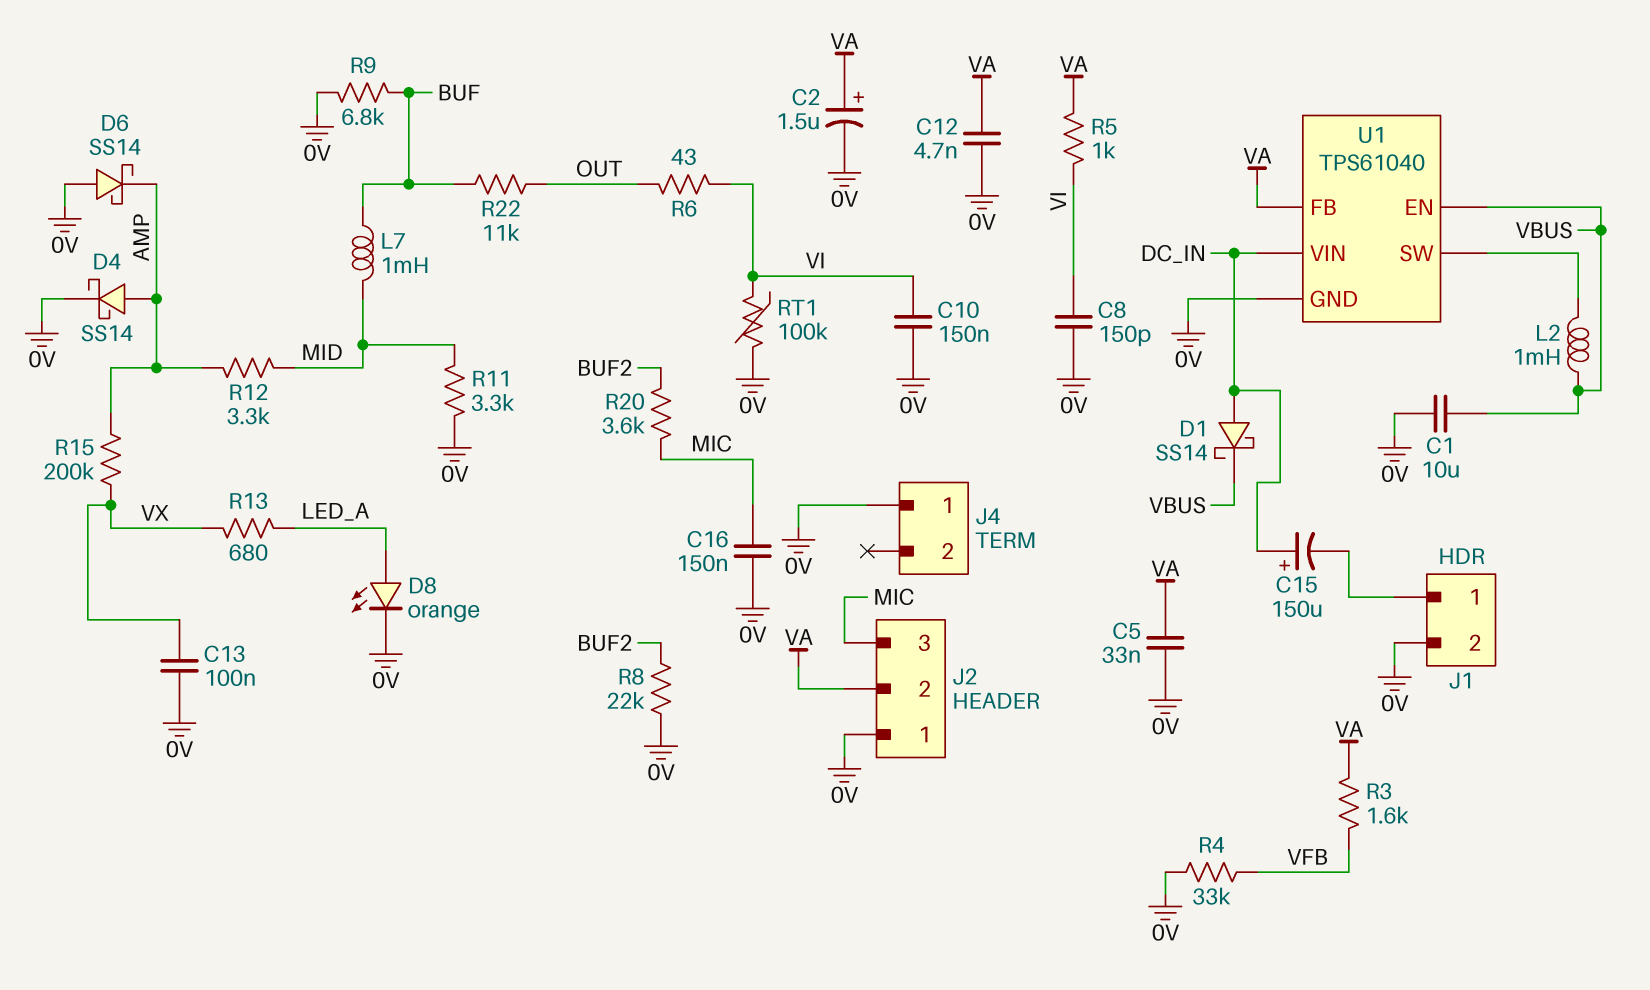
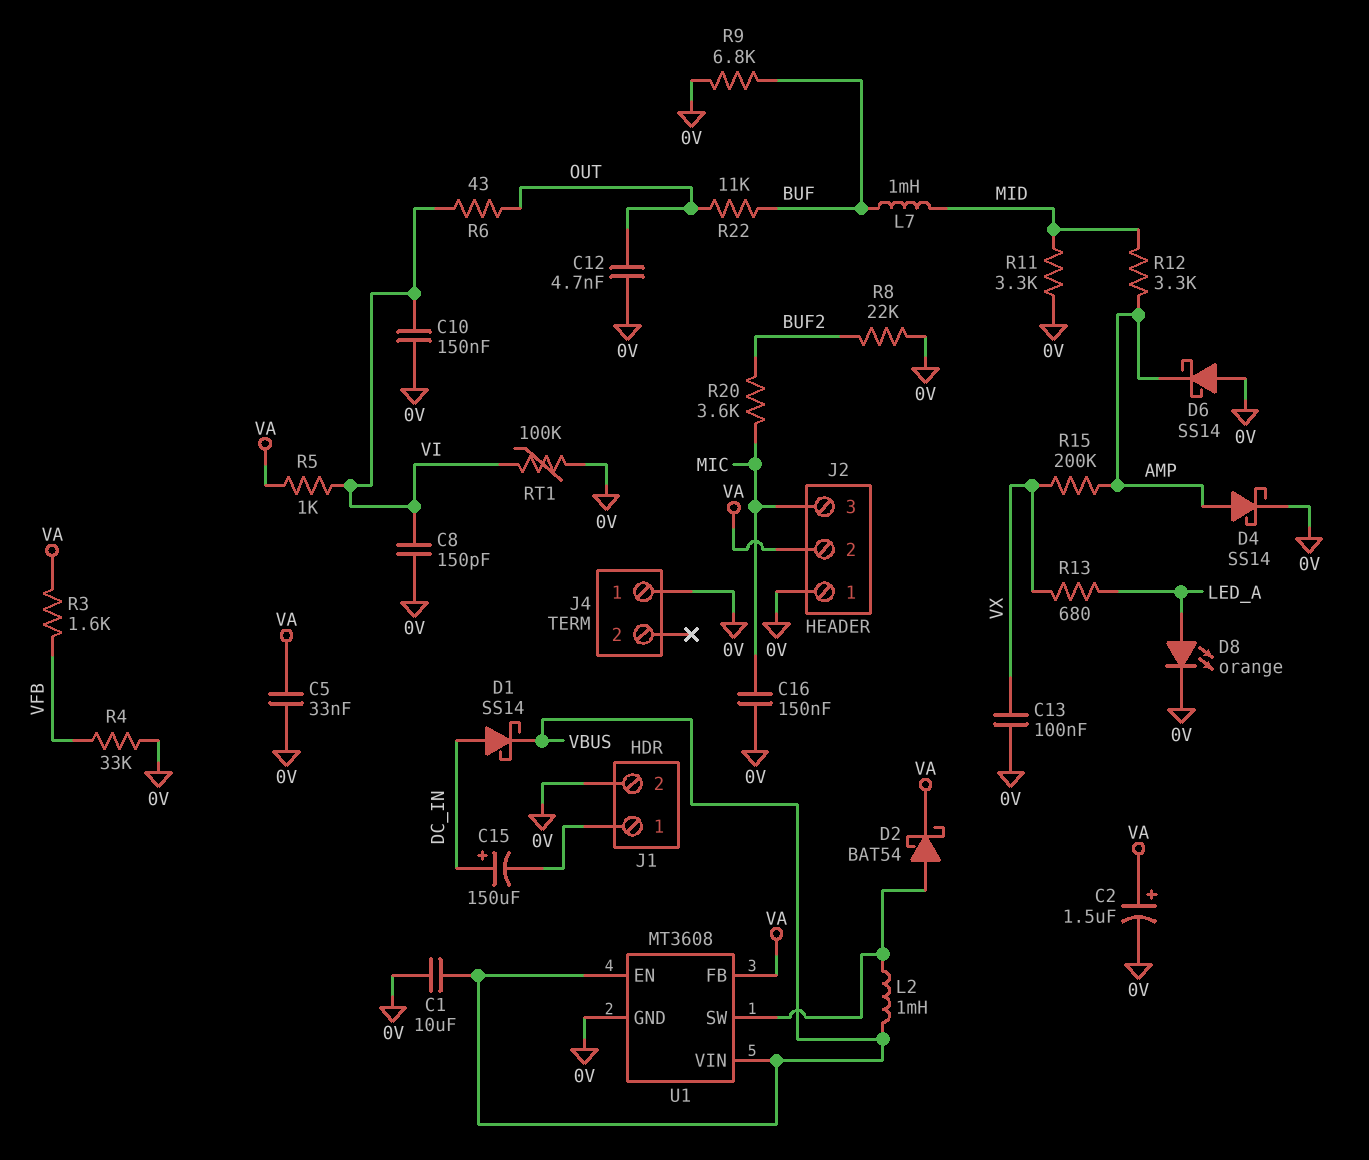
C12: 4.7nF (0V, VA) -> 4.7nF (0V, OUT)
D2: none -> schottky BAT54 (A U1/SW, K VA)
U1: TPS61040 -> MT3608
U1 pin VIN: DC_IN -> VBUS

